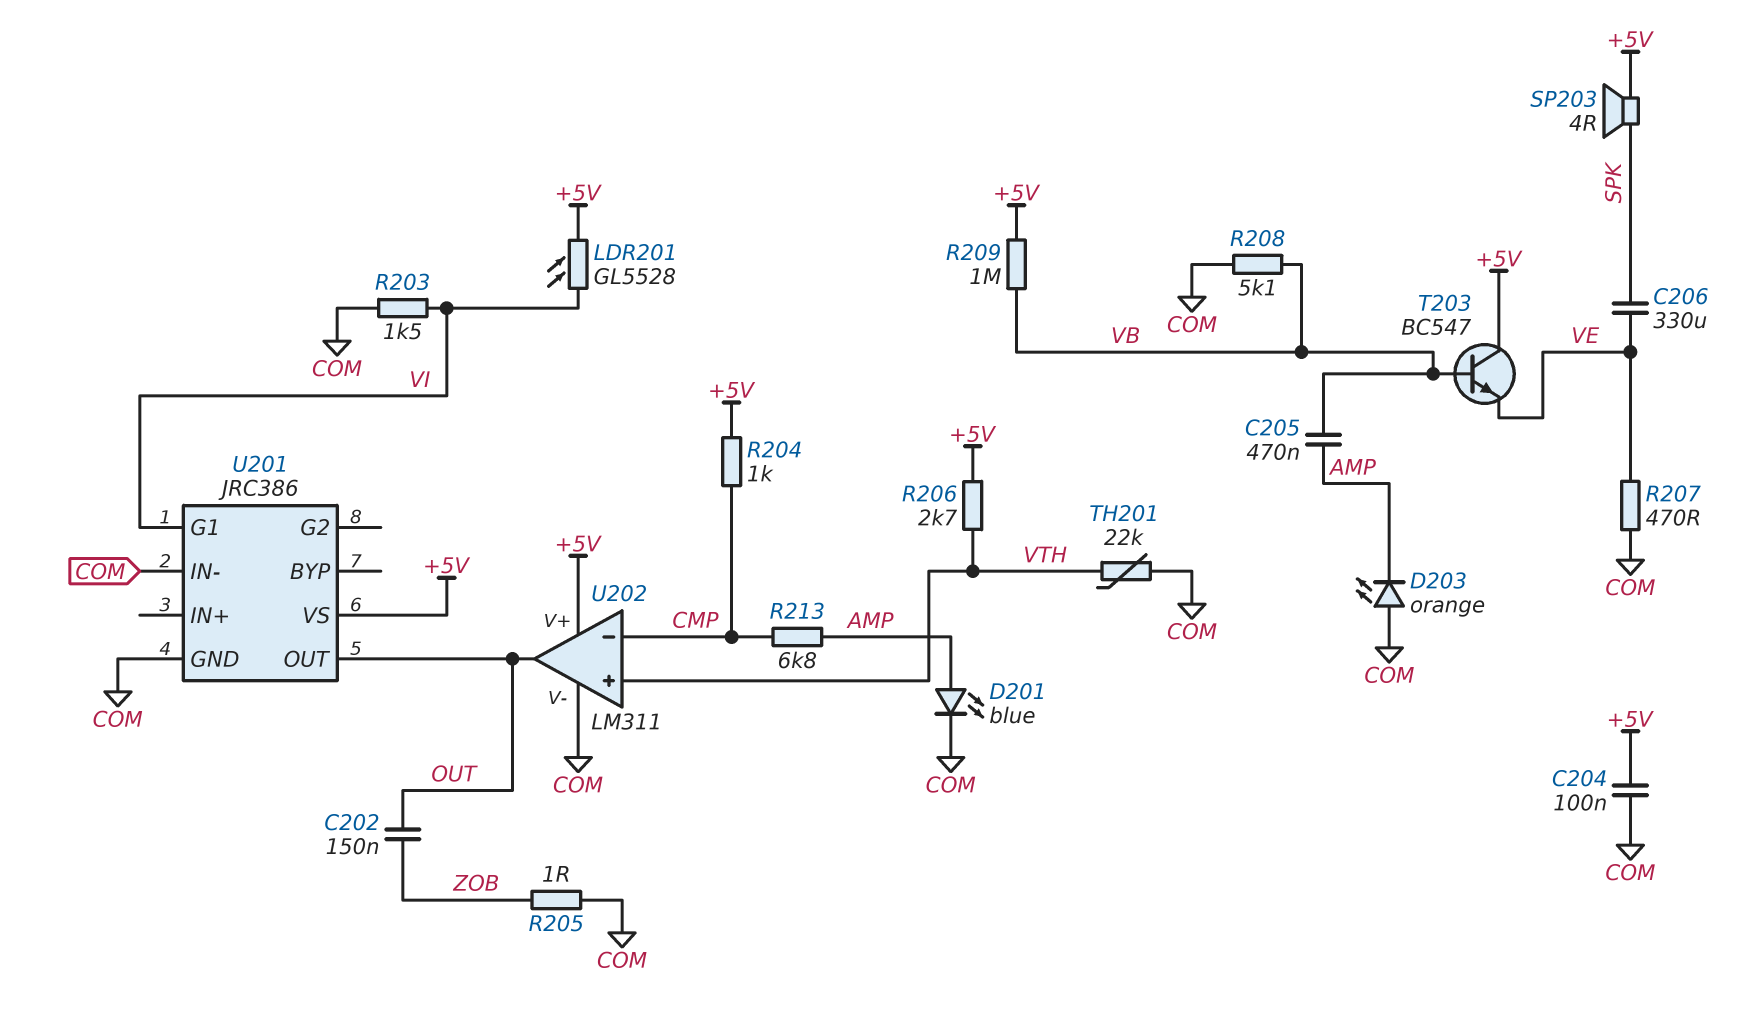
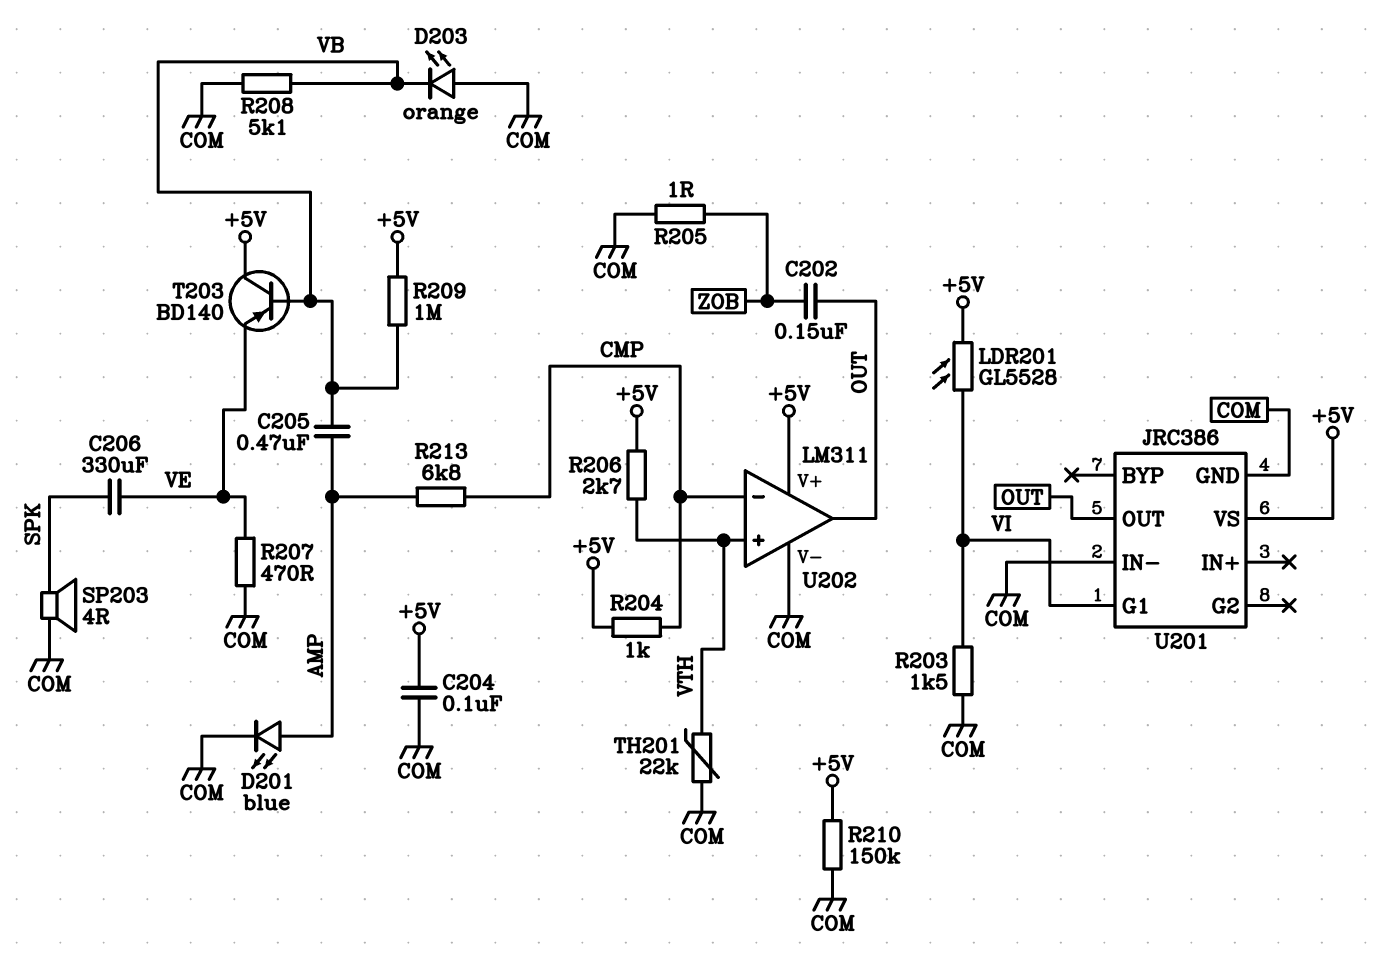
D203: LED orange (A COM, K AMP) -> LED orange (A COM, K VB)
R210: none -> 150k (+5V, COM)
SP203: speaker 4R (+5V, SPK) -> speaker 4R (COM, SPK)
T203: NPN BC547 (B VB, C +5V, E VE) -> PNP BD140 (B VB, C +5V, E VE)

